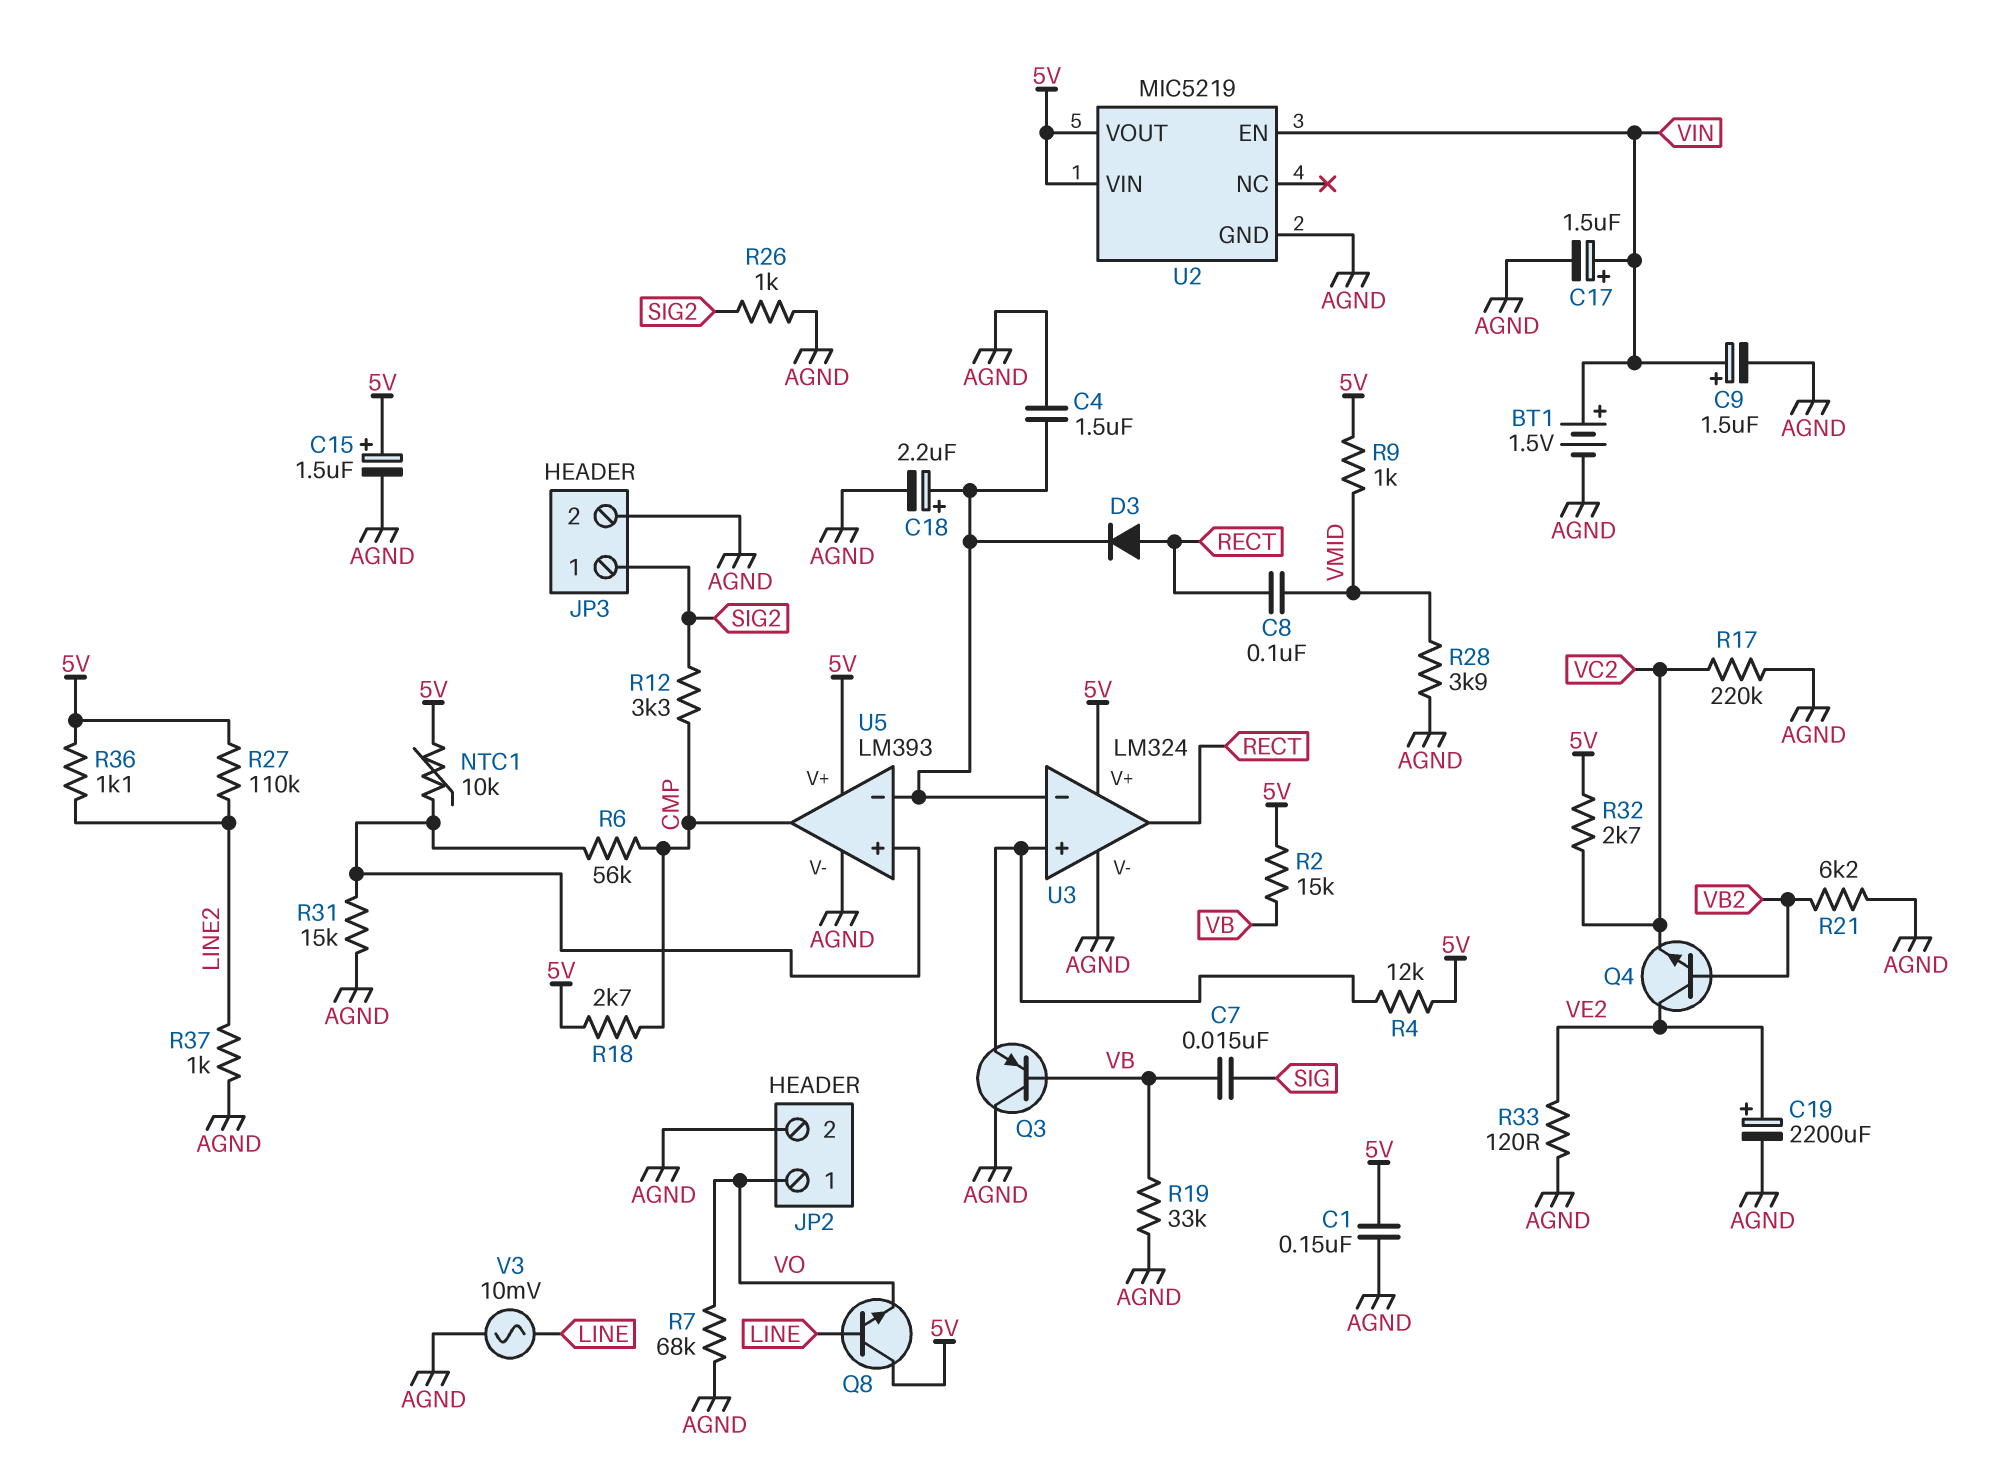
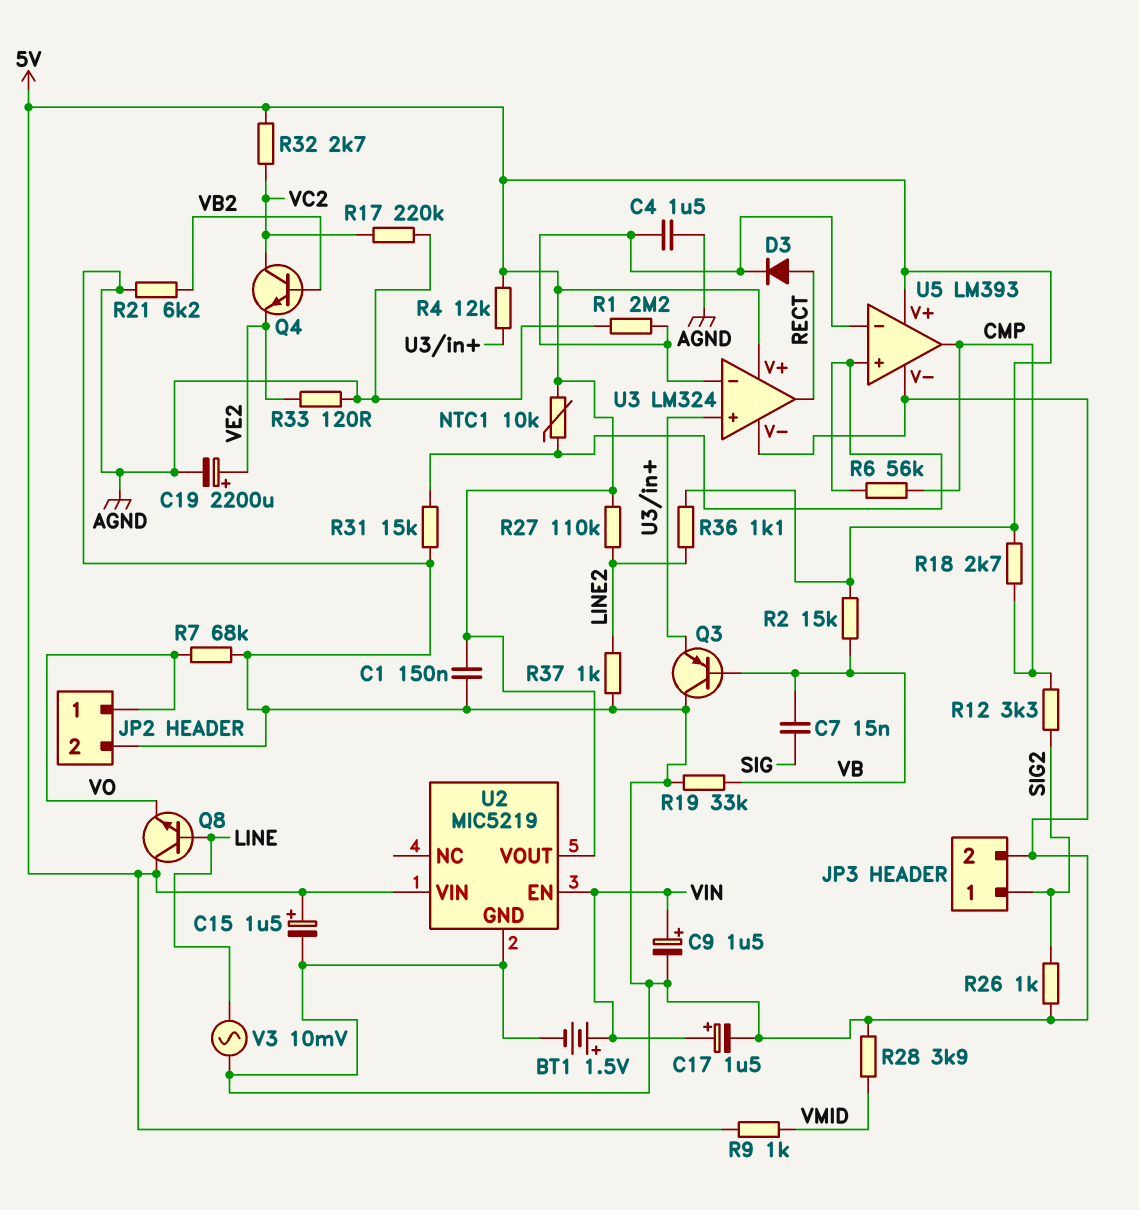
C8: 100nF (RECT, VMID) -> none
C18: 2.2uF (plus U3/in-, minus AGND) -> none
Q4: NPN (B VB2, C VE2, E VC2) -> NPN (B VB2, C VC2, E VE2)
R1: none -> 2.2M (AGND, U3/in-)

